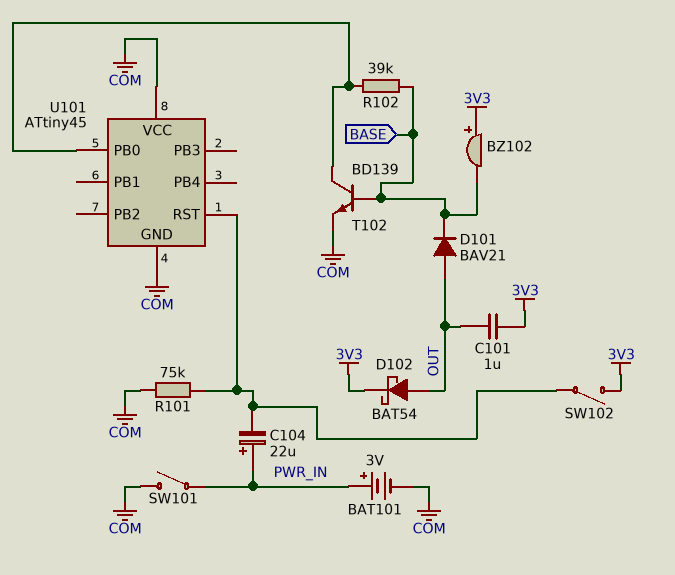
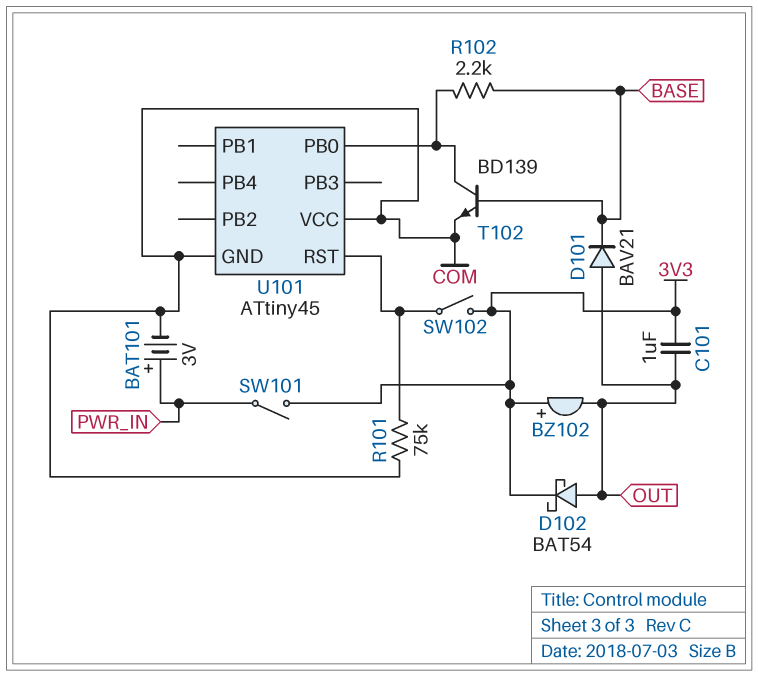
BZ102: buzzer (plus 3V3, minus BASE) -> buzzer (plus 3V3, minus OUT)
C104: 22uF (plus PWR_IN, minus U101/RST) -> none
R102: 39k (BASE, U101/PB0) -> 2.2k (BASE, U101/PB0)
SW101: switch (COM, PWR_IN) -> switch (3V3, PWR_IN)

